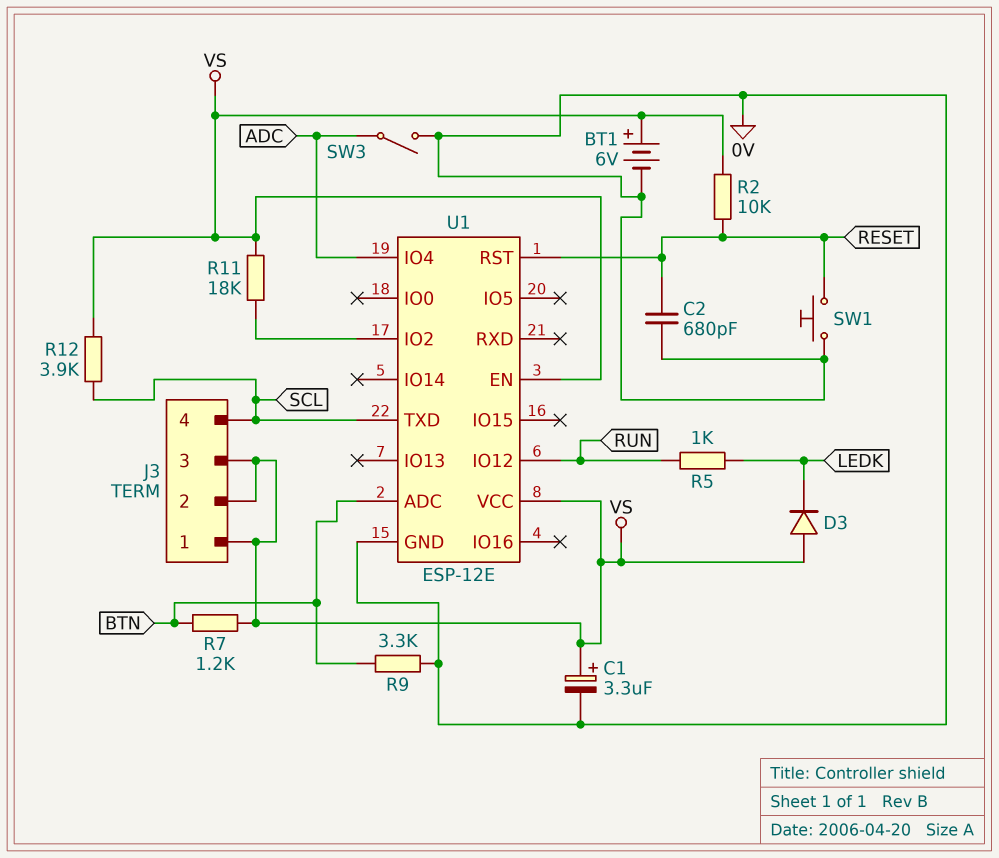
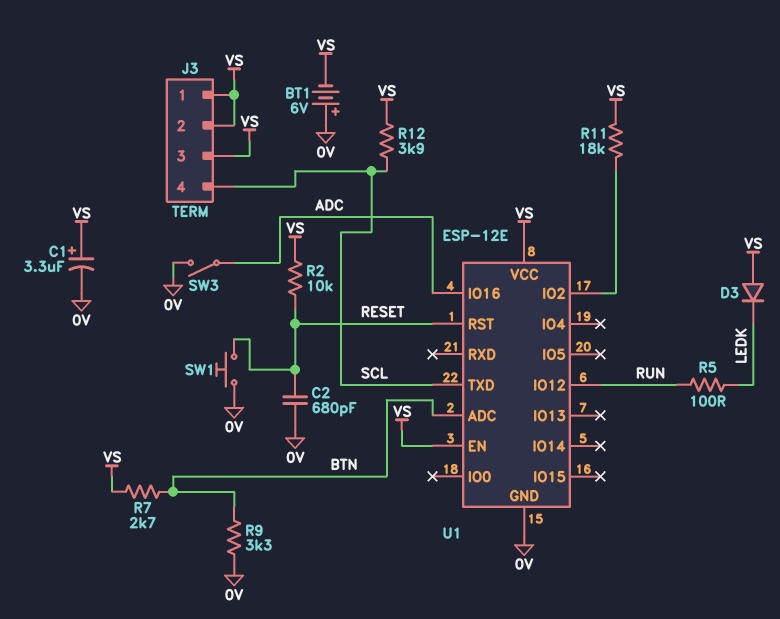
BT1: 6V (plus VS, minus 0V) -> 6V (plus 0V, minus VS)
R5: 1k (LEDK, RUN) -> 100 (LEDK, RUN)
R7: 1.2k (BTN, VS) -> 2.7k (BTN, VS)
U1 pin IO4: ADC -> none
U1 pin IO16: none -> ADC

